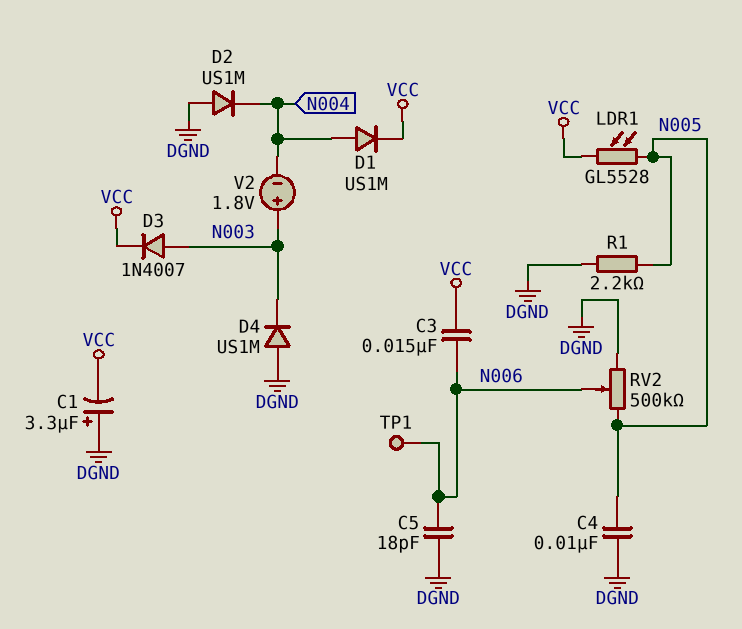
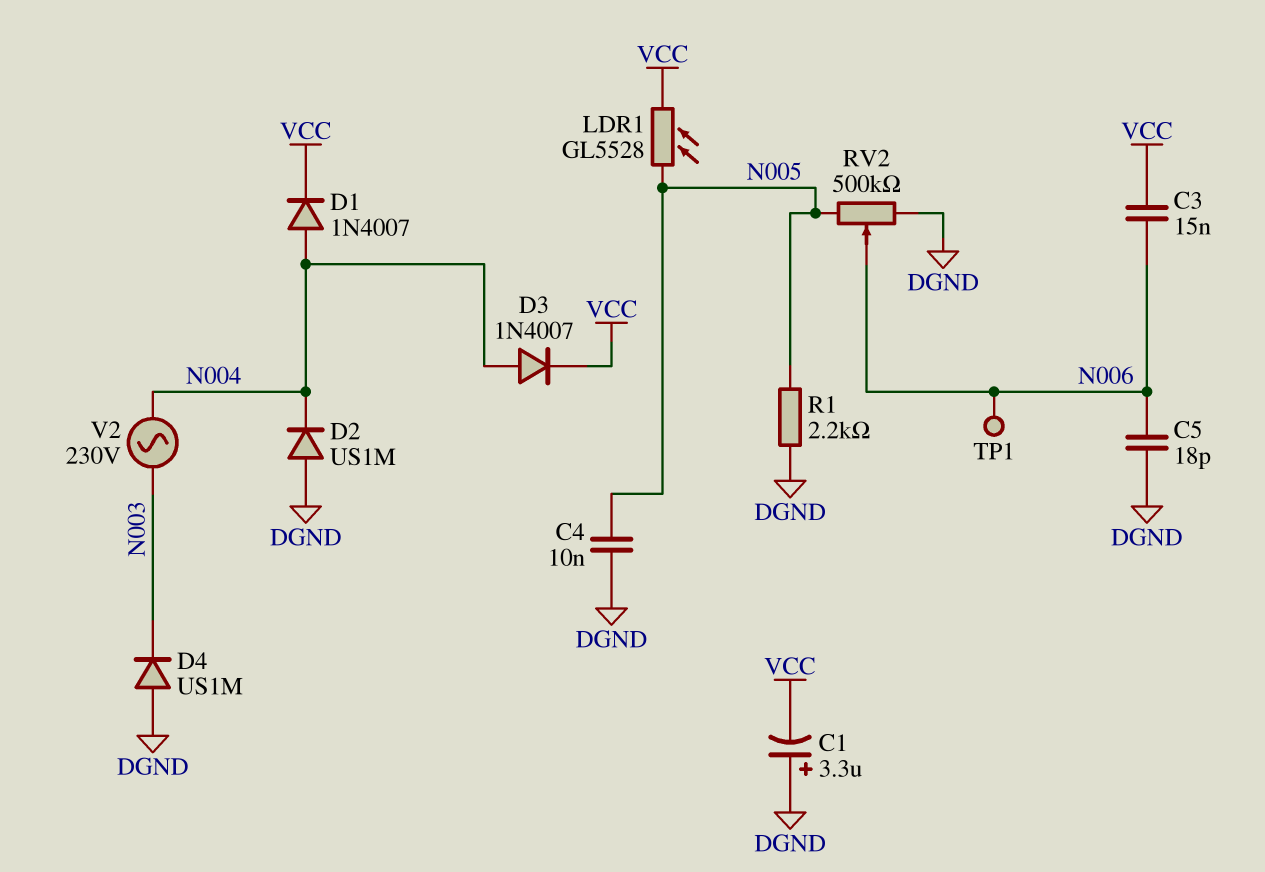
D1: diode US1M (A N004, K VCC) -> diode 1N4007 (A N004, K VCC)
D3: diode 1N4007 (A N003, K VCC) -> diode 1N4007 (A N004, K VCC)
V2: 1.8V (plus N003, minus N004) -> AC 230V (N003, N004)

